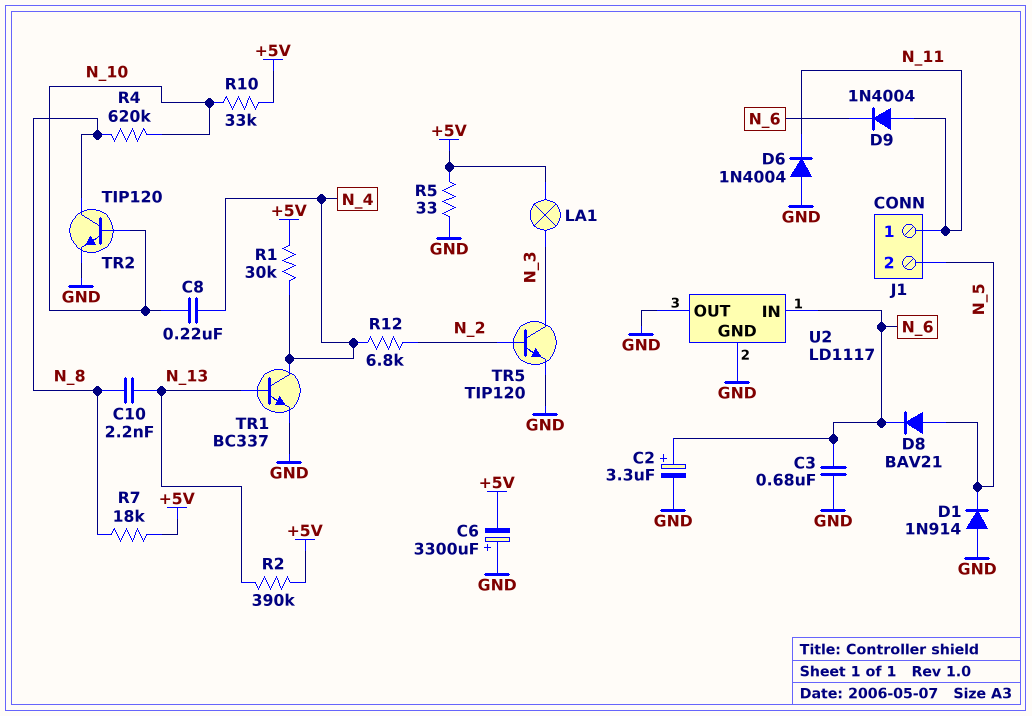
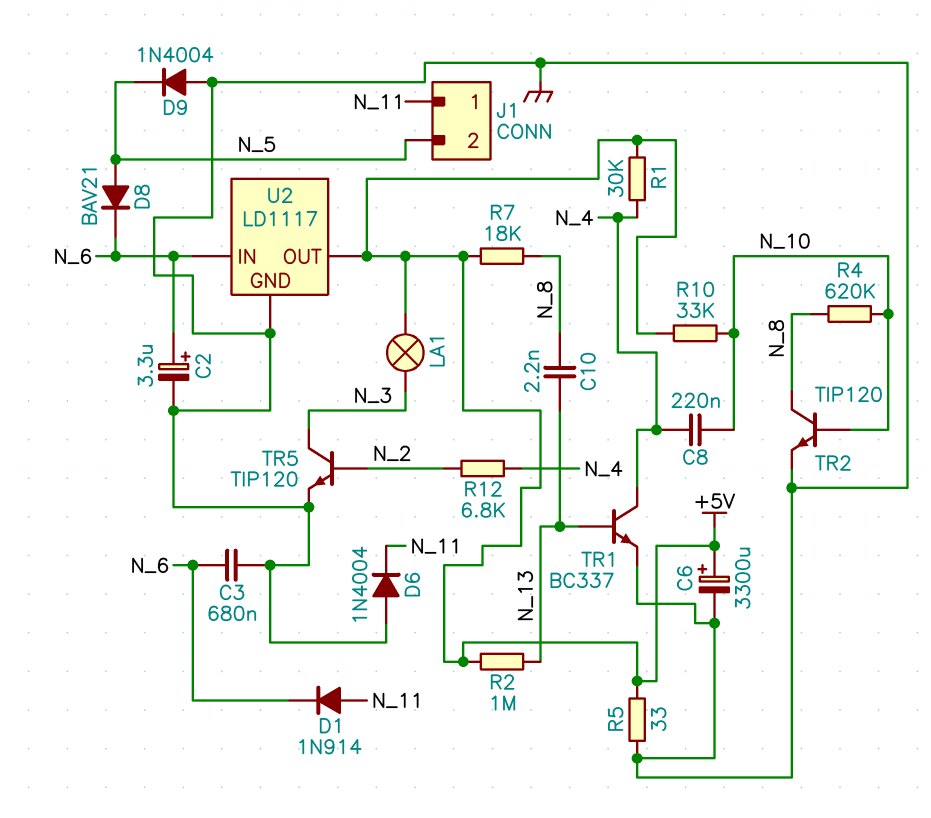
C6: 3300uF (plus GND, minus +5V) -> 3300uF (plus +5V, minus GND)
D1: diode 1N914 (A GND, K N_5) -> diode 1N914 (A N_11, K N_6)
D9: diode 1N4004 (A N_11, K N_6) -> diode 1N4004 (A GND, K N_5)
R2: 390k (+5V, N_13) -> 1M (+5V, N_13)
U2 pin OUT: GND -> +5V

